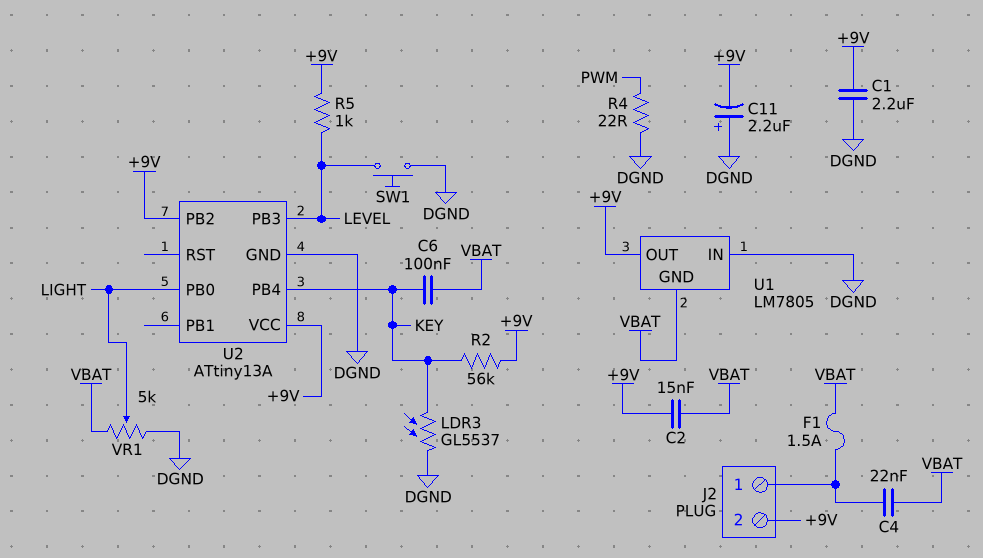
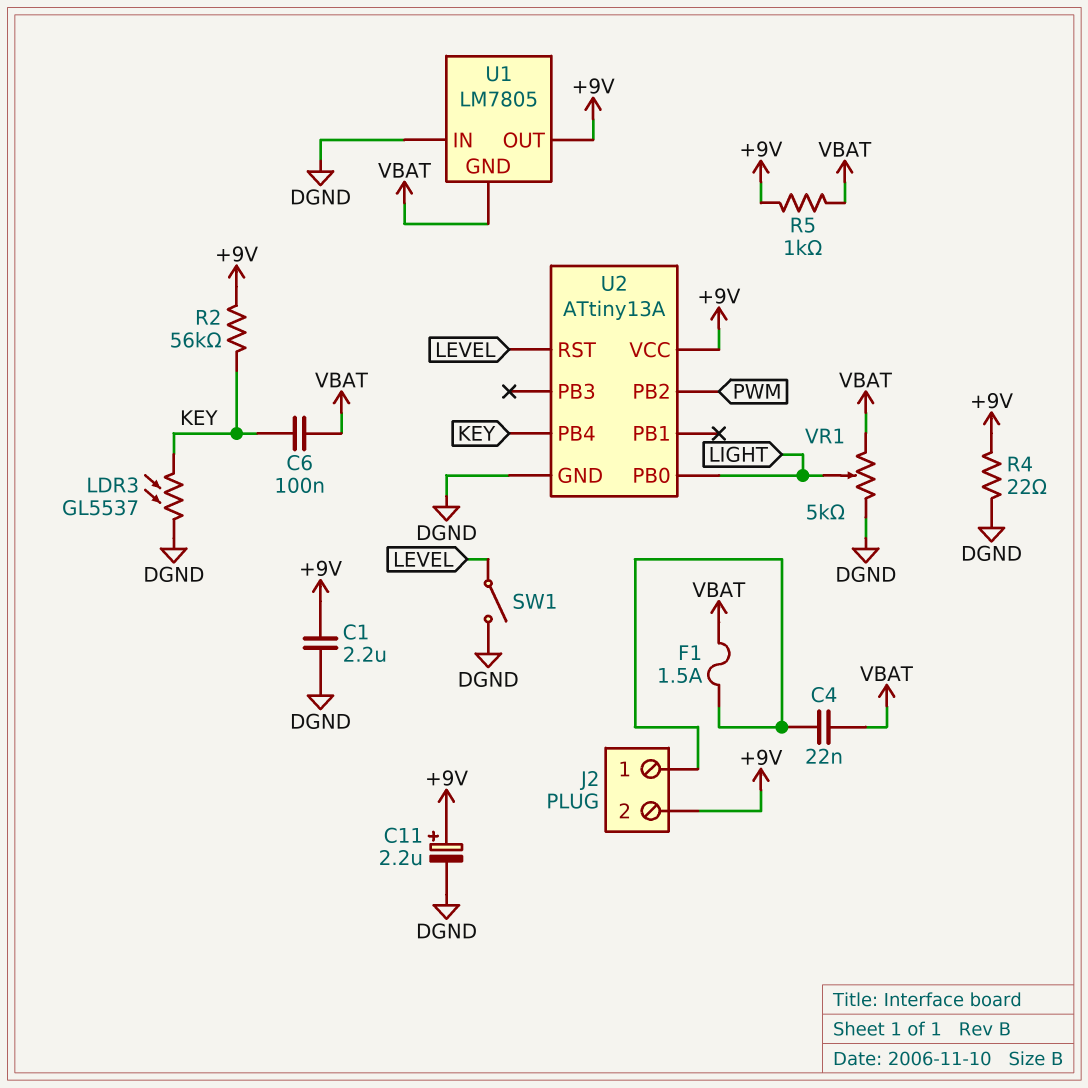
C2: 15nF (+9V, VBAT) -> none
C11: 2.2uF (plus DGND, minus +9V) -> 2.2uF (plus +9V, minus DGND)
R4: 22 (DGND, PWM) -> 22 (+9V, DGND)
R5: 1k (+9V, LEVEL) -> 1k (+9V, VBAT)
SW1: button (DGND, LEVEL) -> switch (DGND, LEVEL)
U2 pin PB2: +9V -> PWM
U2 pin PB3: LEVEL -> none
U2 pin RST: none -> LEVEL

